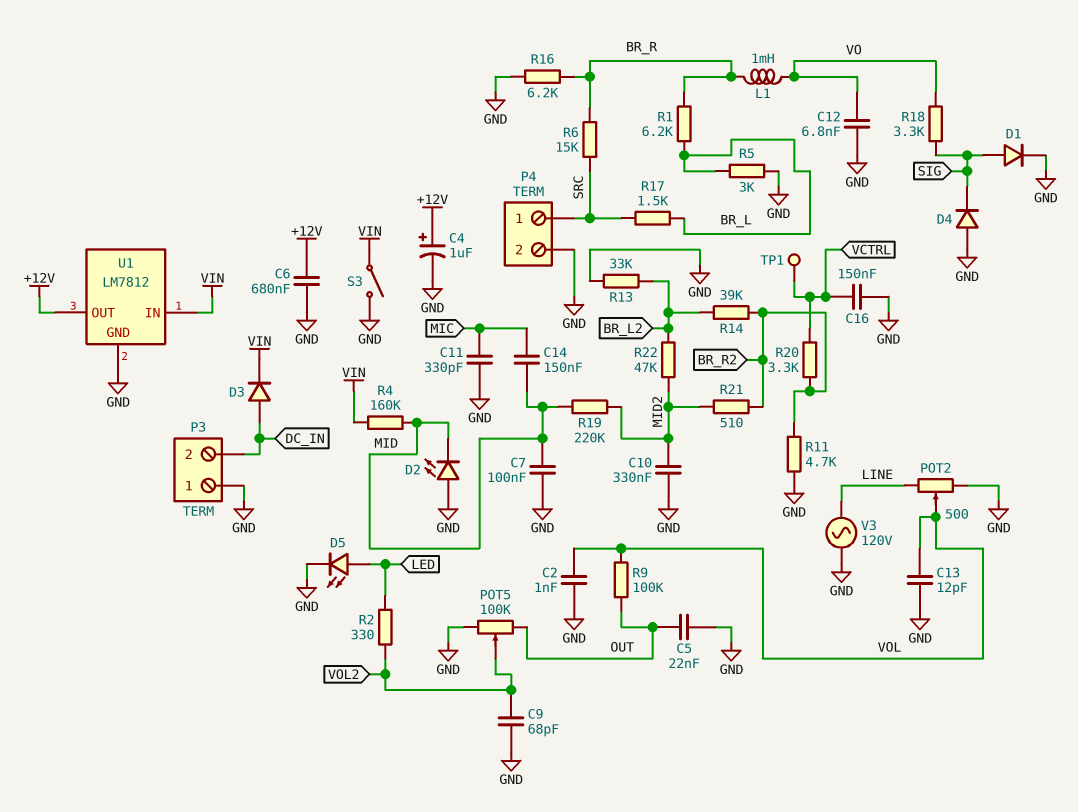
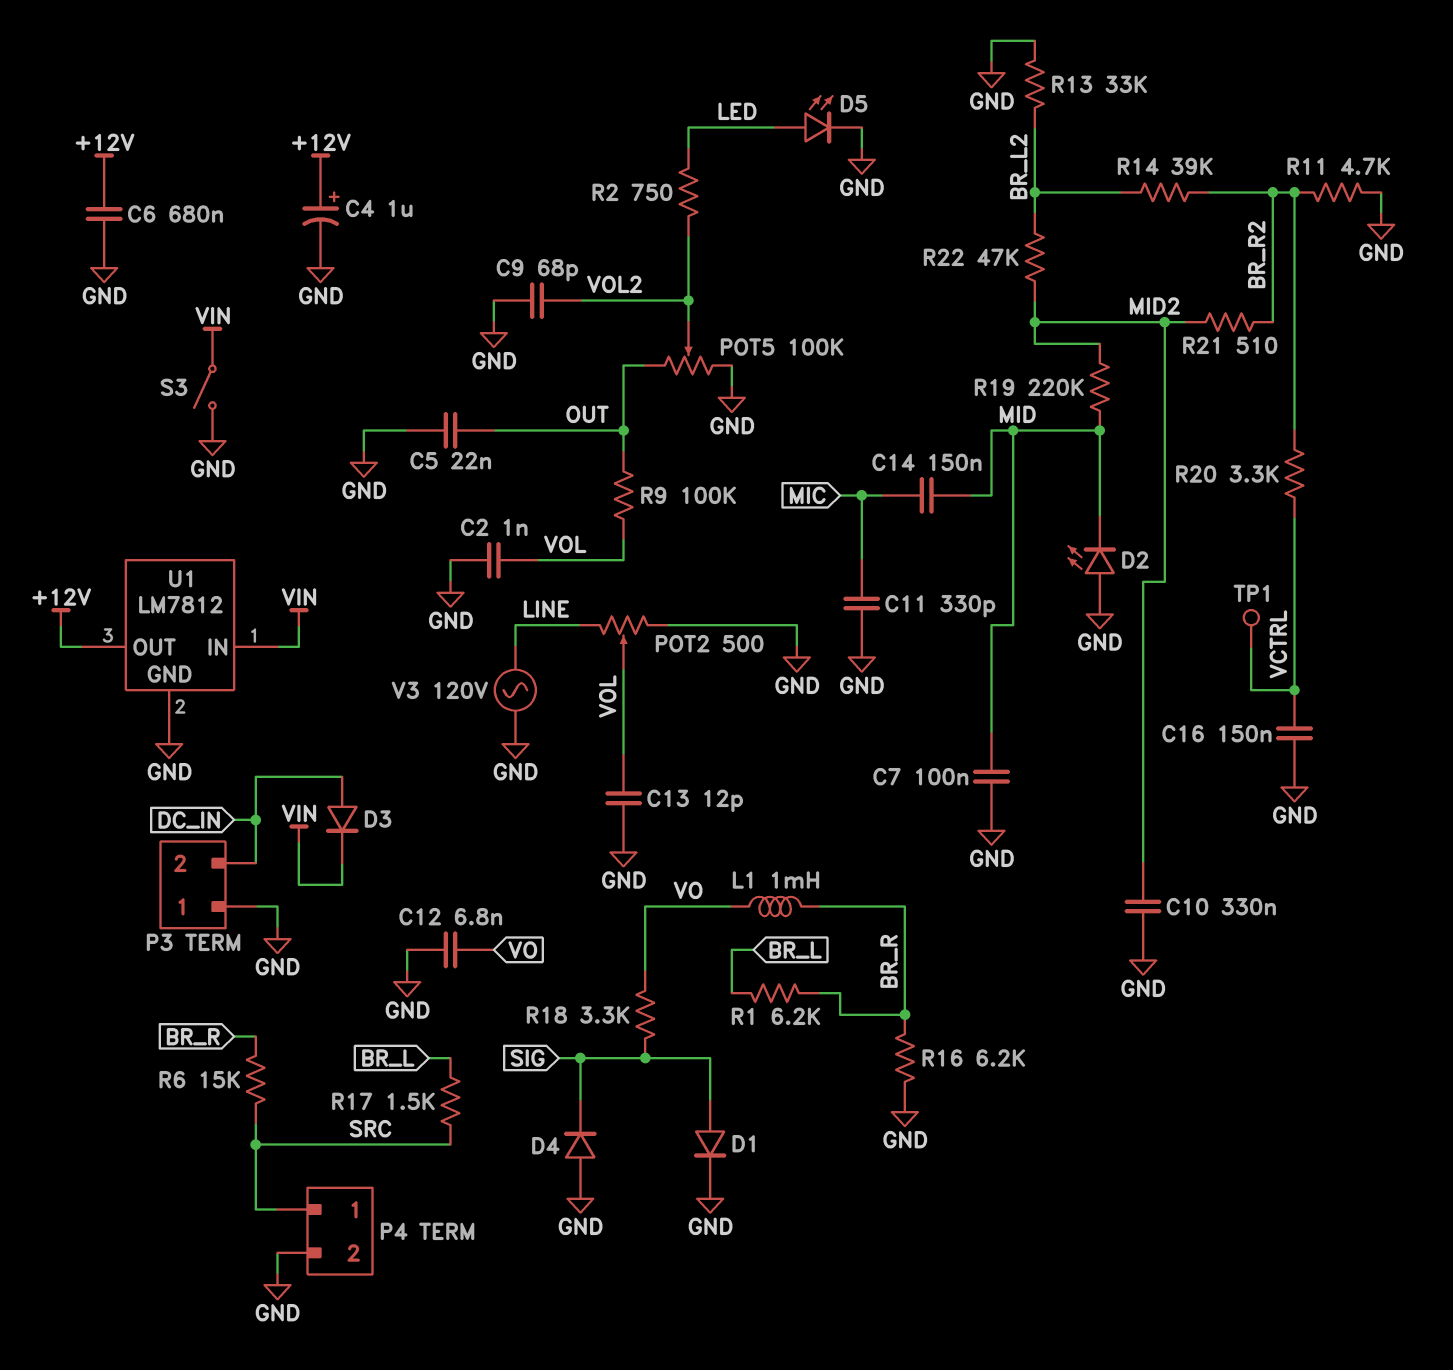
R2: 330 (LED, VOL2) -> 750 (LED, VOL2)
R4: 160k (MID, VIN) -> none
R5: 3k (BR_L, GND) -> none

